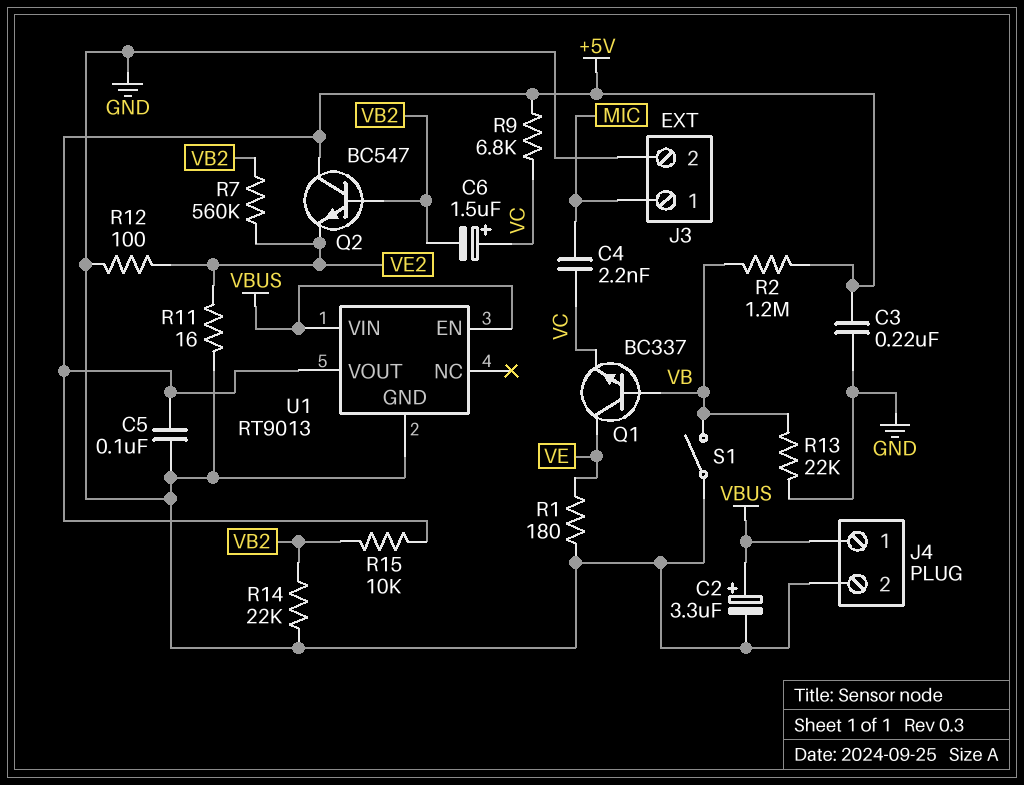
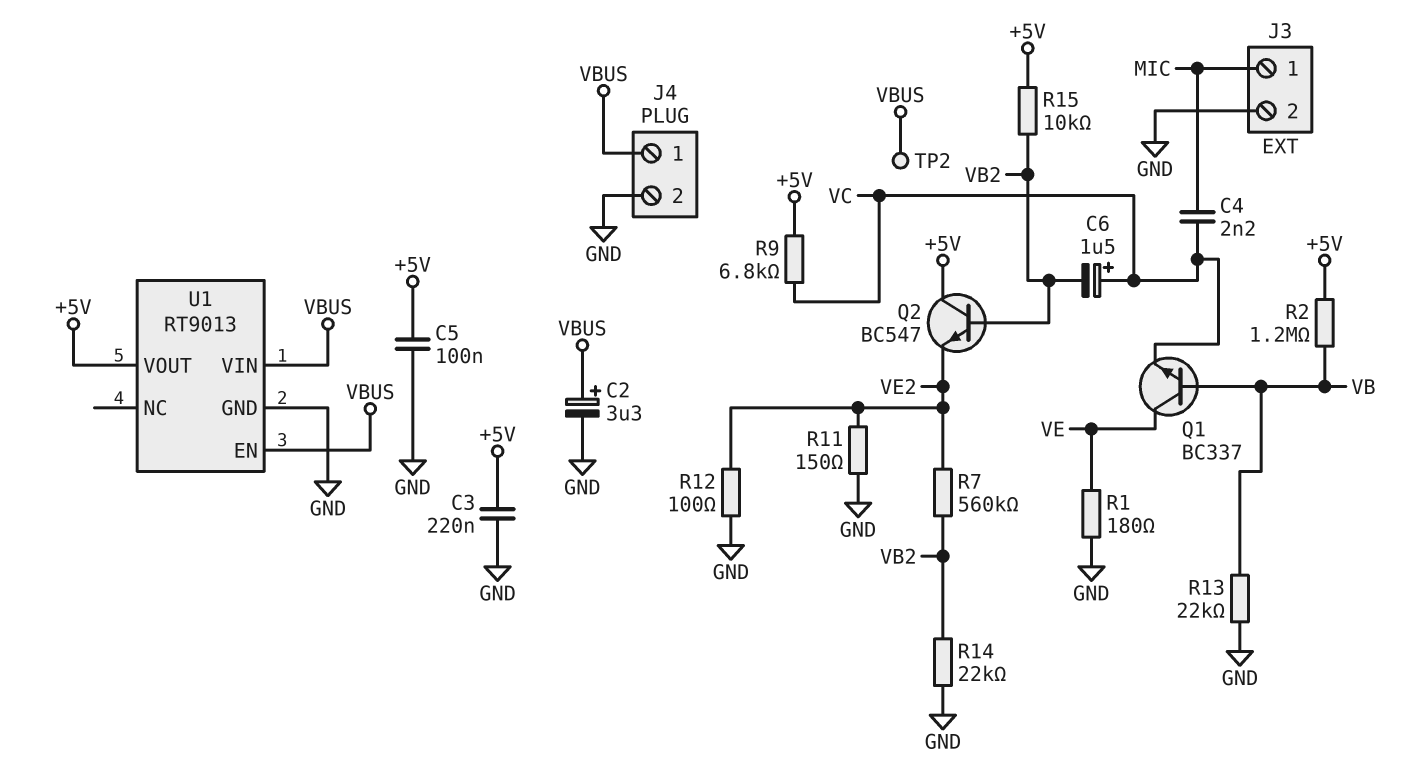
R11: 16 (GND, VE2) -> 150 (GND, VE2)
S1: switch (GND, VB) -> none
TP2: none -> test point (VBUS)

